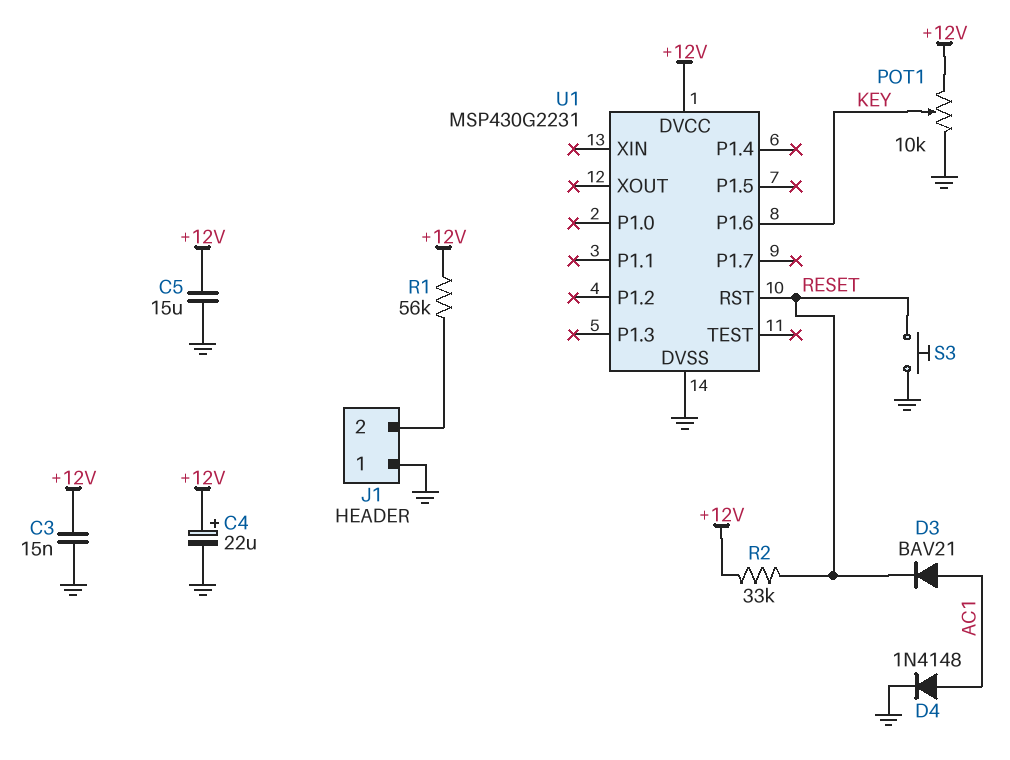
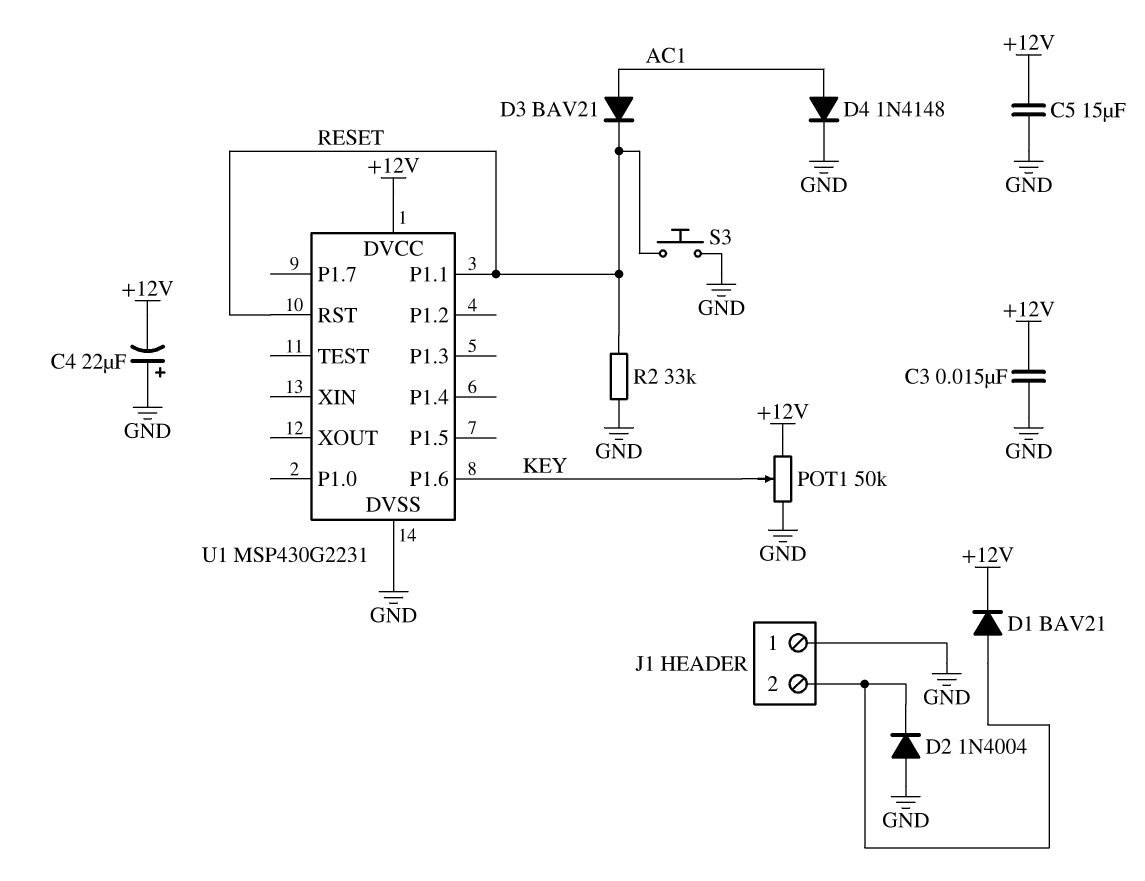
C4: 22uF (plus +12V, minus GND) -> 22uF (plus GND, minus +12V)
D1: none -> diode BAV21 (A J1/2, K +12V)
D2: none -> diode 1N4004 (A GND, K J1/2)
POT1: 10k (+12V, GND, wiper KEY) -> 50k (+12V, GND, wiper KEY)
R1: 56k (+12V, J1/2) -> none
R2: 33k (+12V, RESET) -> 33k (GND, RESET)
U1 pin P1.1: none -> RESET

